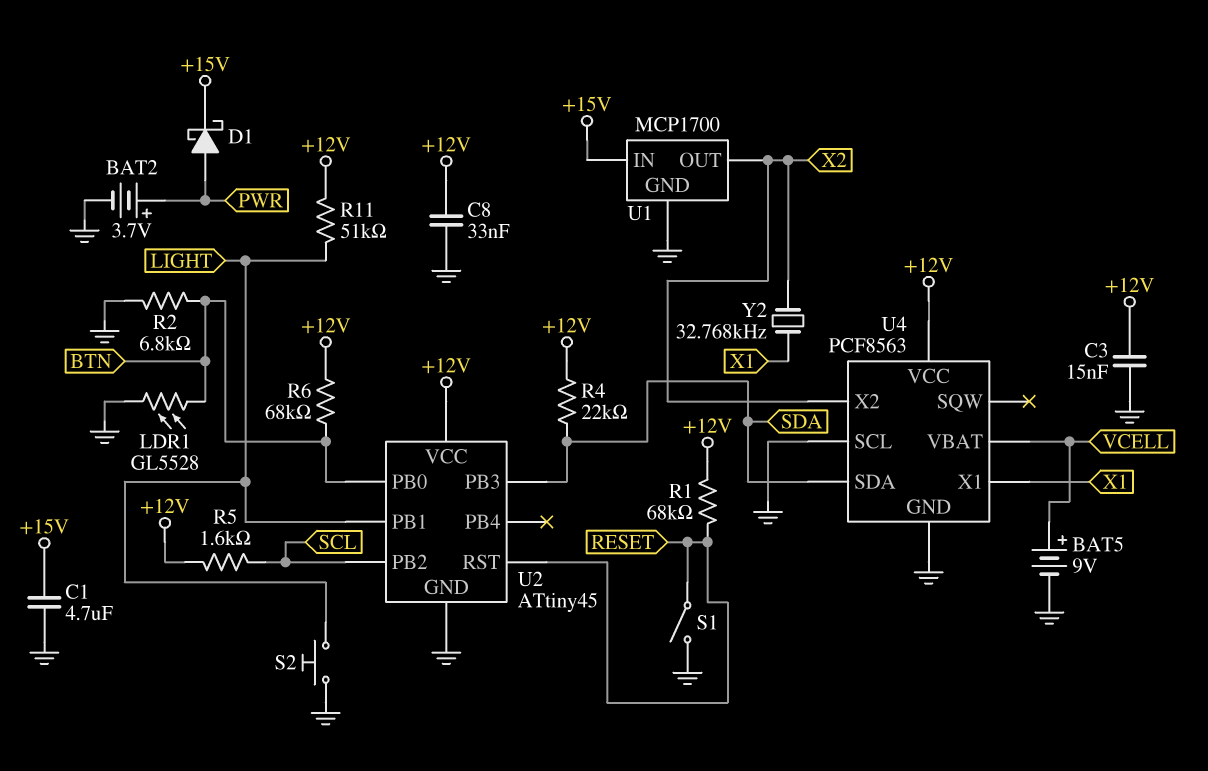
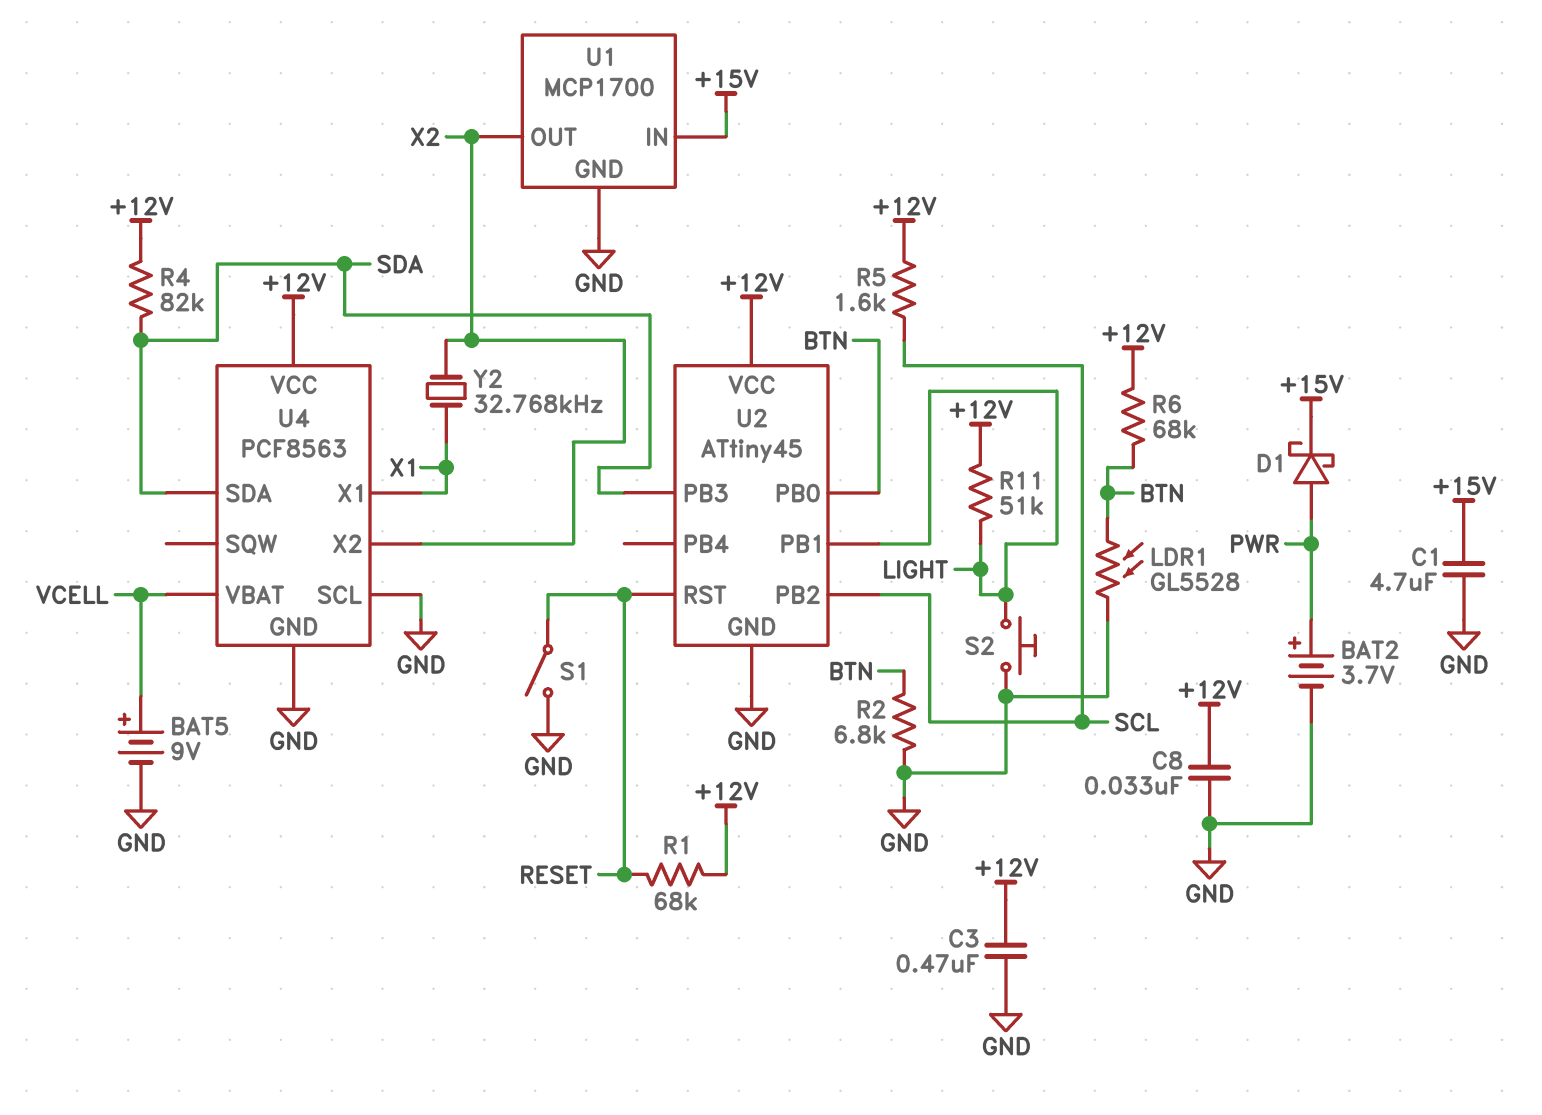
C3: 15nF (+12V, GND) -> 470nF (+12V, GND)
R4: 22k (+12V, SDA) -> 82k (+12V, SDA)

